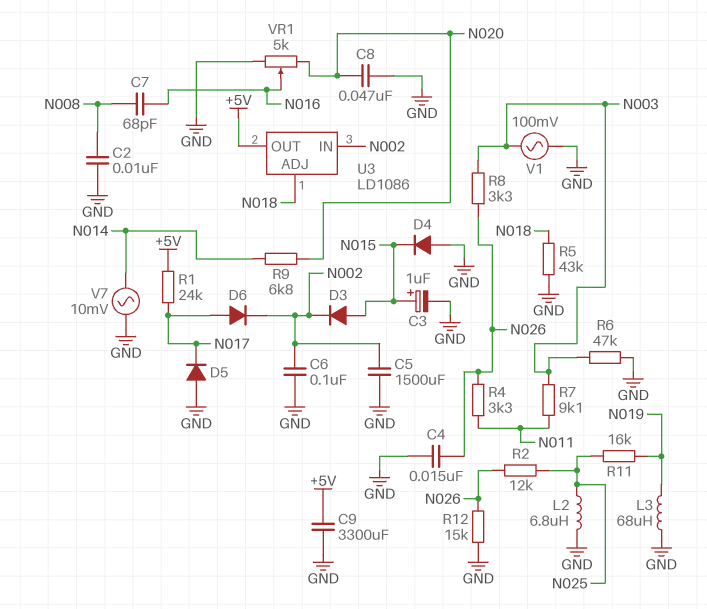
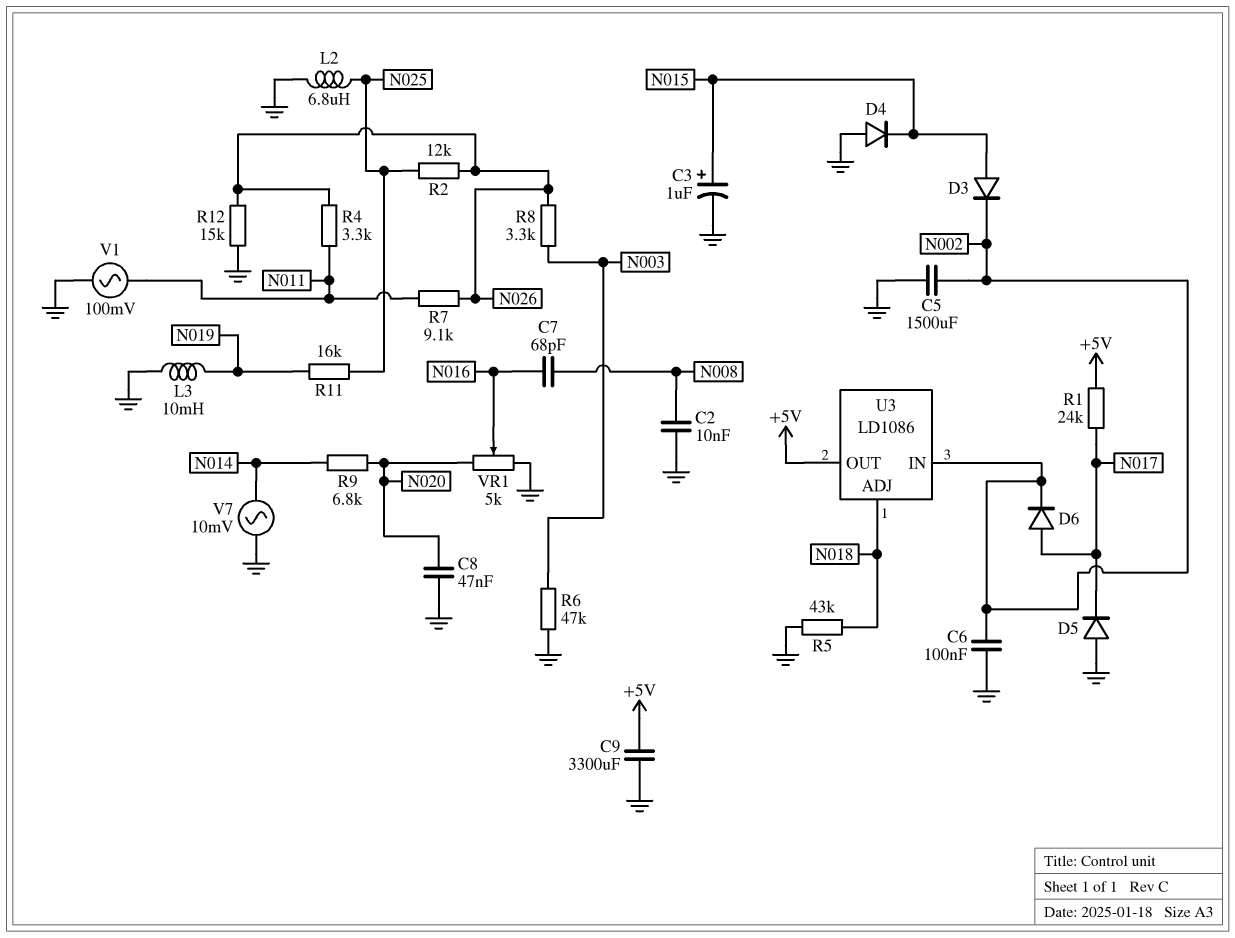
C4: 15nF (GND, N026) -> none
L3: 68uH (GND, N019) -> 10mH (GND, N019)
R7: 9.1k (N003, N011) -> 9.1k (N011, N026)
V1: AC 100mV (GND, N003) -> AC 100mV (GND, N011)

